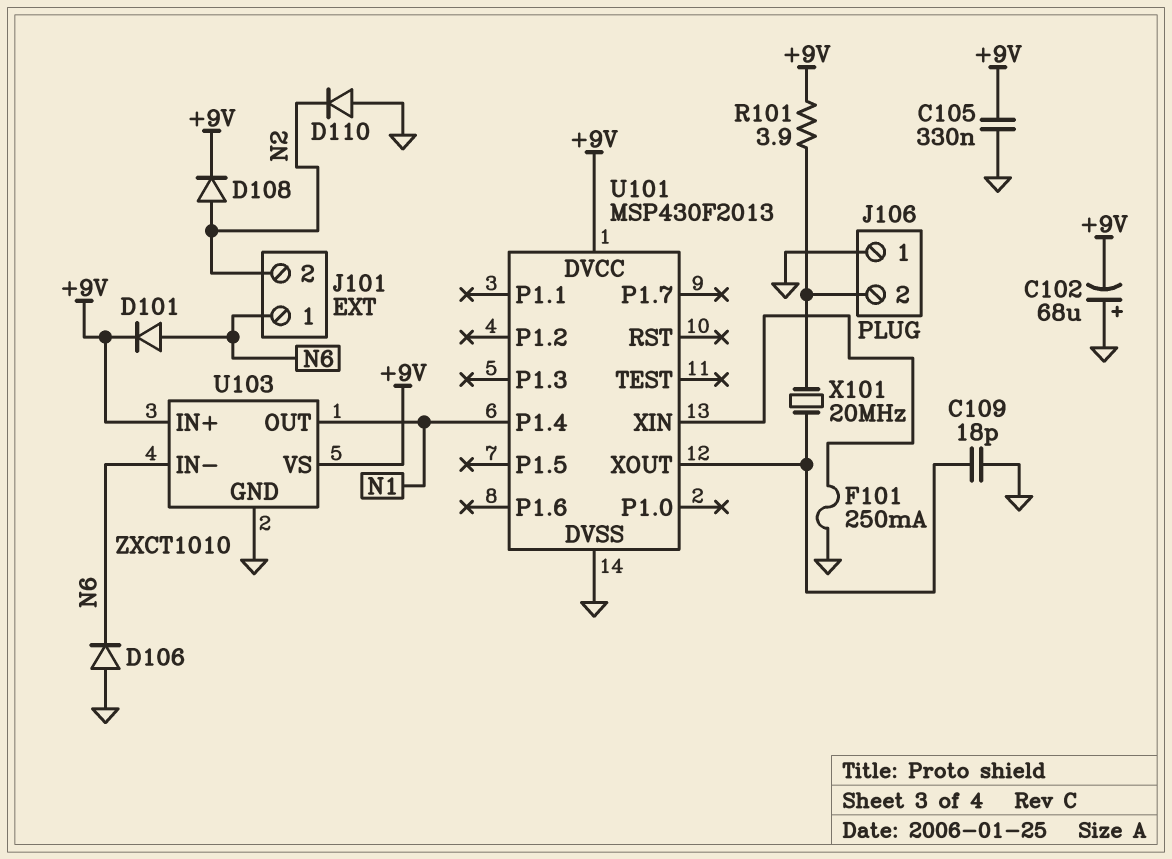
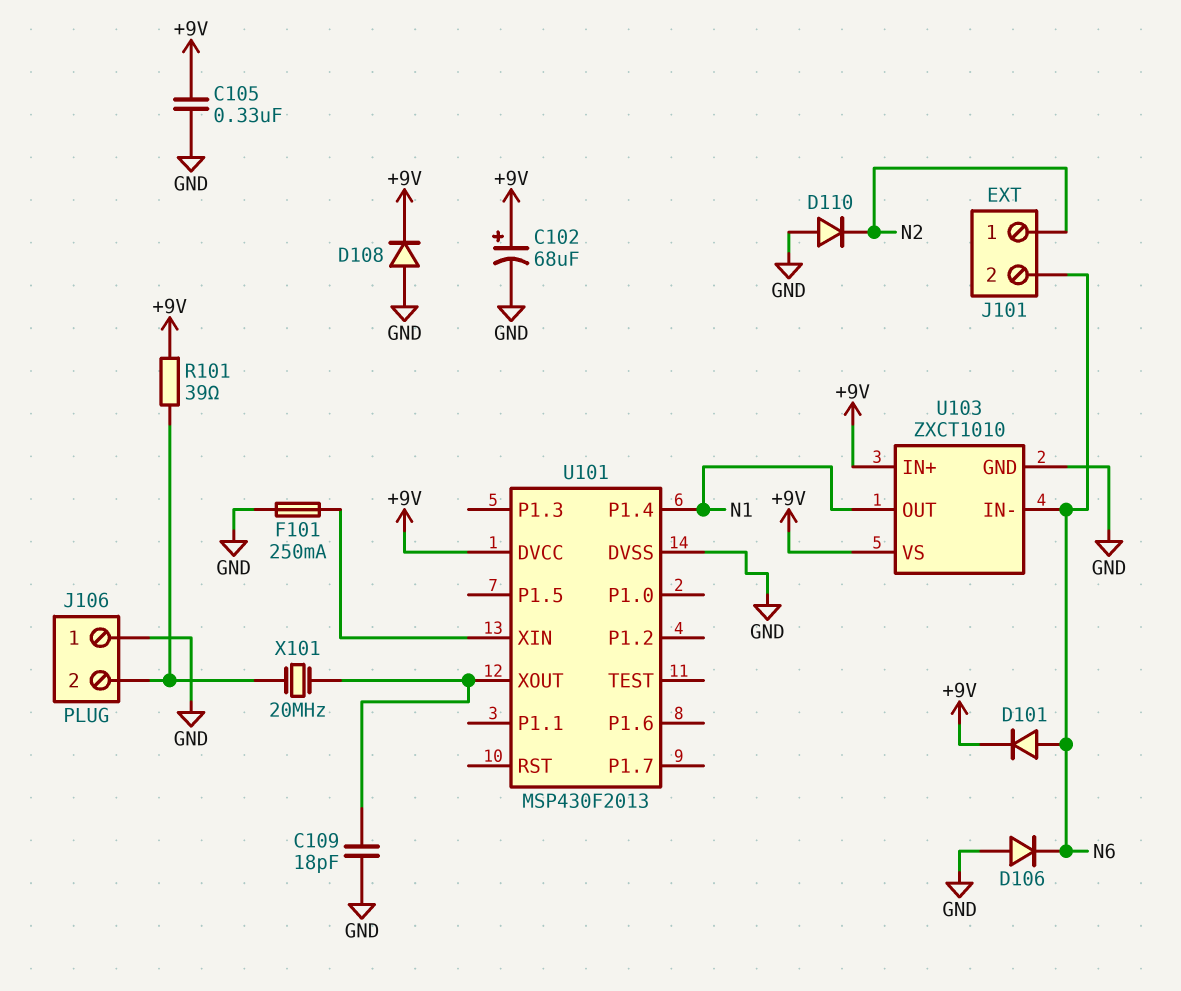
C102: 68uF (plus GND, minus +9V) -> 68uF (plus +9V, minus GND)
D108: diode (A N2, K +9V) -> diode (A GND, K +9V)
J101 pin 1: N6 -> N2
J101 pin 2: N2 -> N6
R101: 3.9 (+9V, J106/2) -> 39 (+9V, J106/2)

